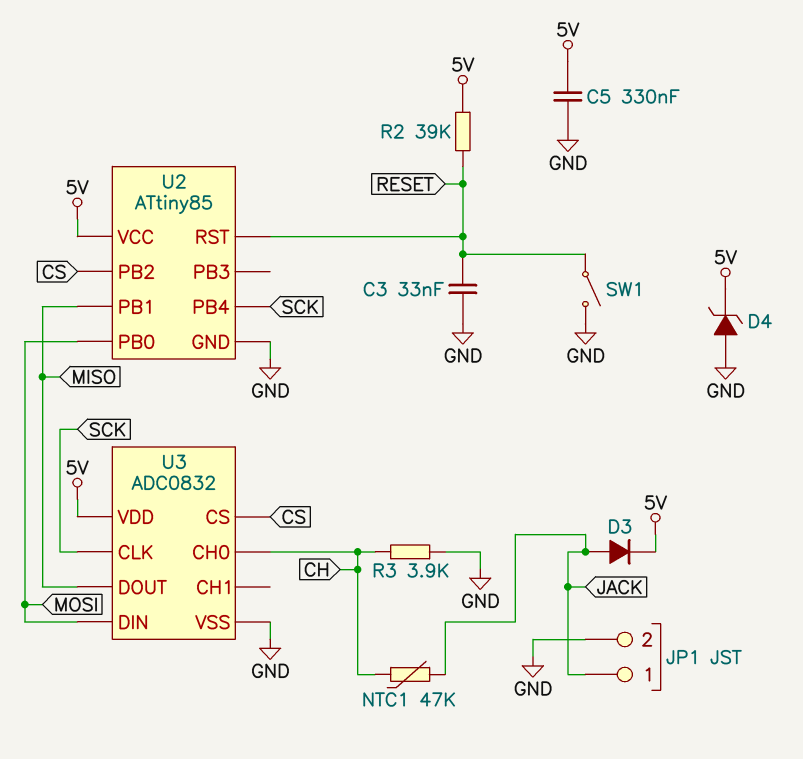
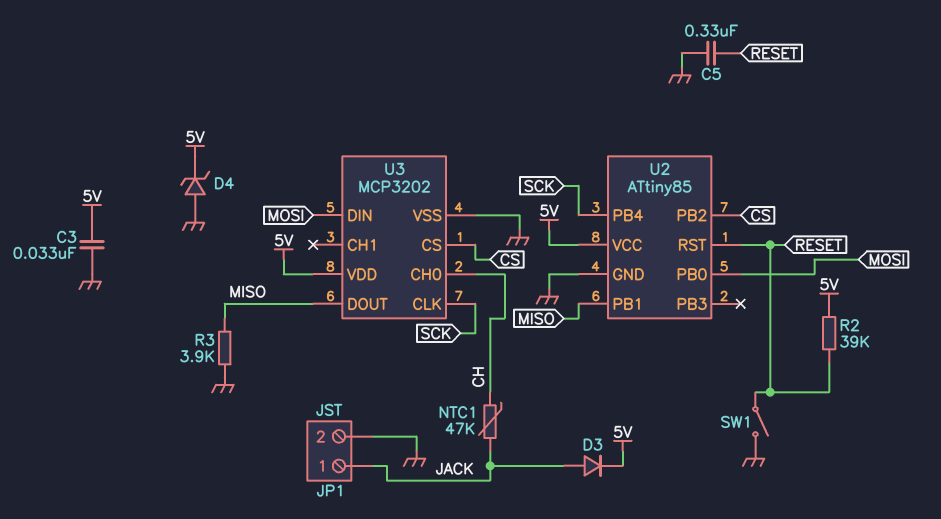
C3: 33nF (GND, RESET) -> 33nF (5V, GND)
C5: 330nF (5V, GND) -> 330nF (GND, RESET)
R3: 3.9k (CH, GND) -> 3.9k (GND, MISO)
U3: ADC0832 -> MCP3202

